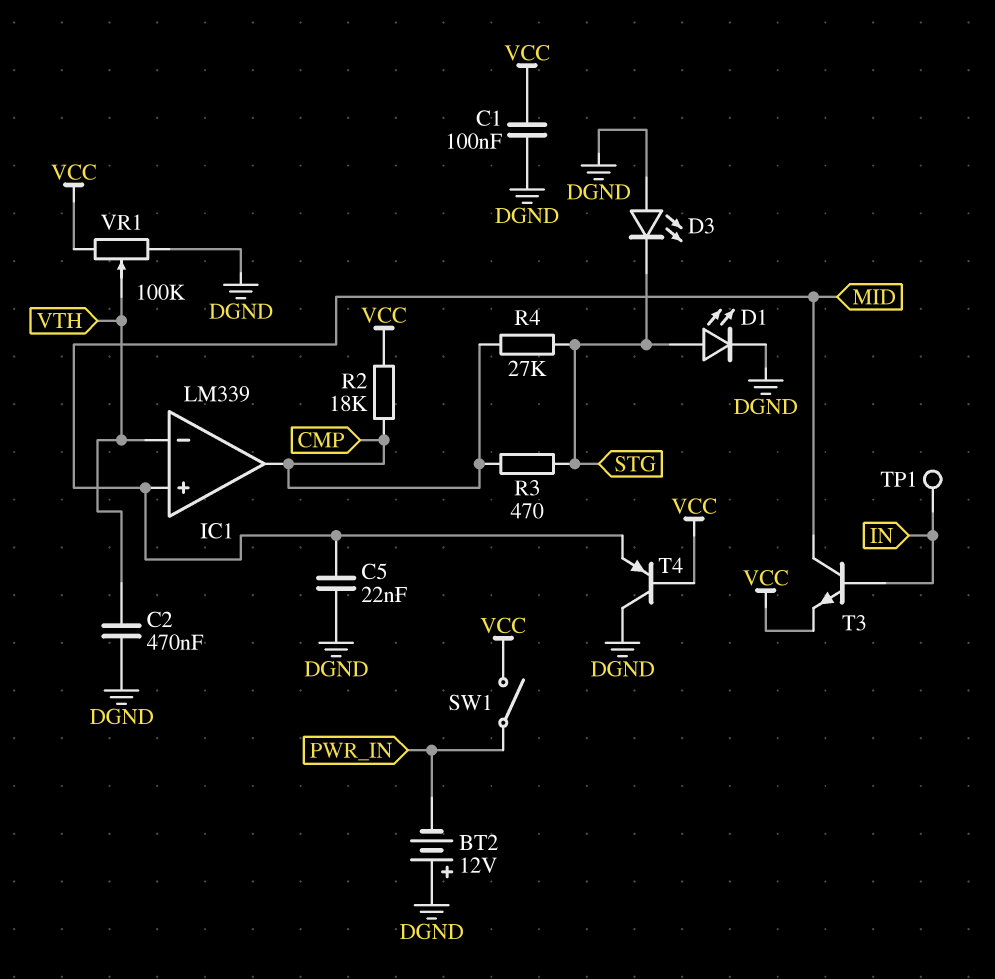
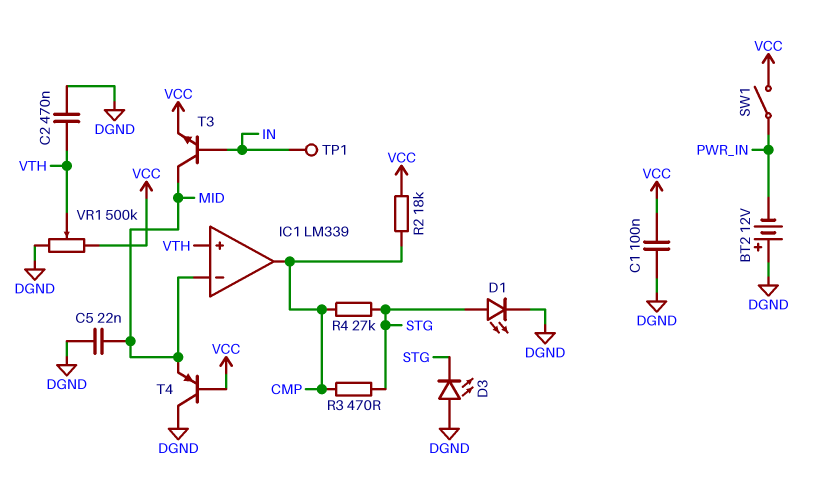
IC1 pin in+: MID -> VTH
IC1 pin in-: VTH -> MID
VR1: 100k (DGND, VCC, wiper VTH) -> 500k (DGND, VCC, wiper VTH)

